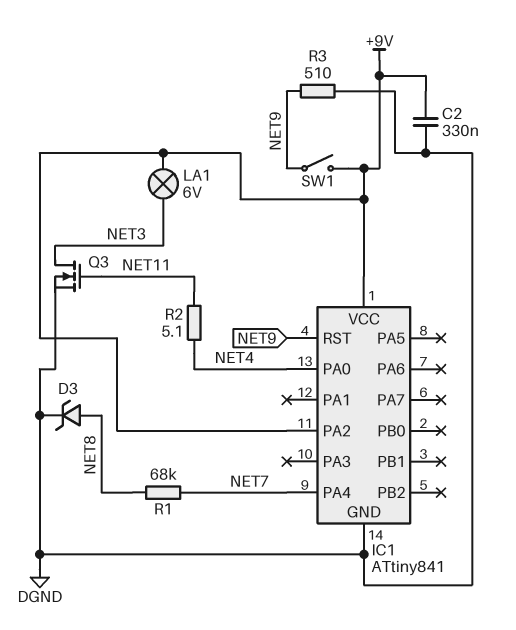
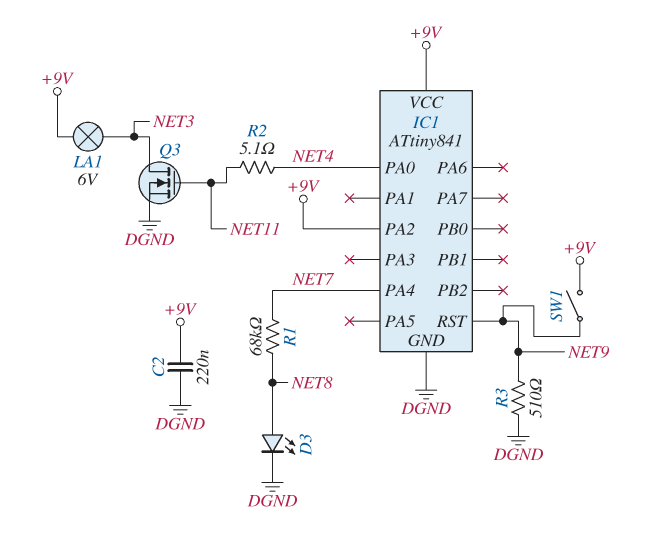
C2: 330nF (+9V, DGND) -> 220nF (+9V, DGND)
D3: zener (A NET8, K DGND) -> LED (A NET8, K DGND)

